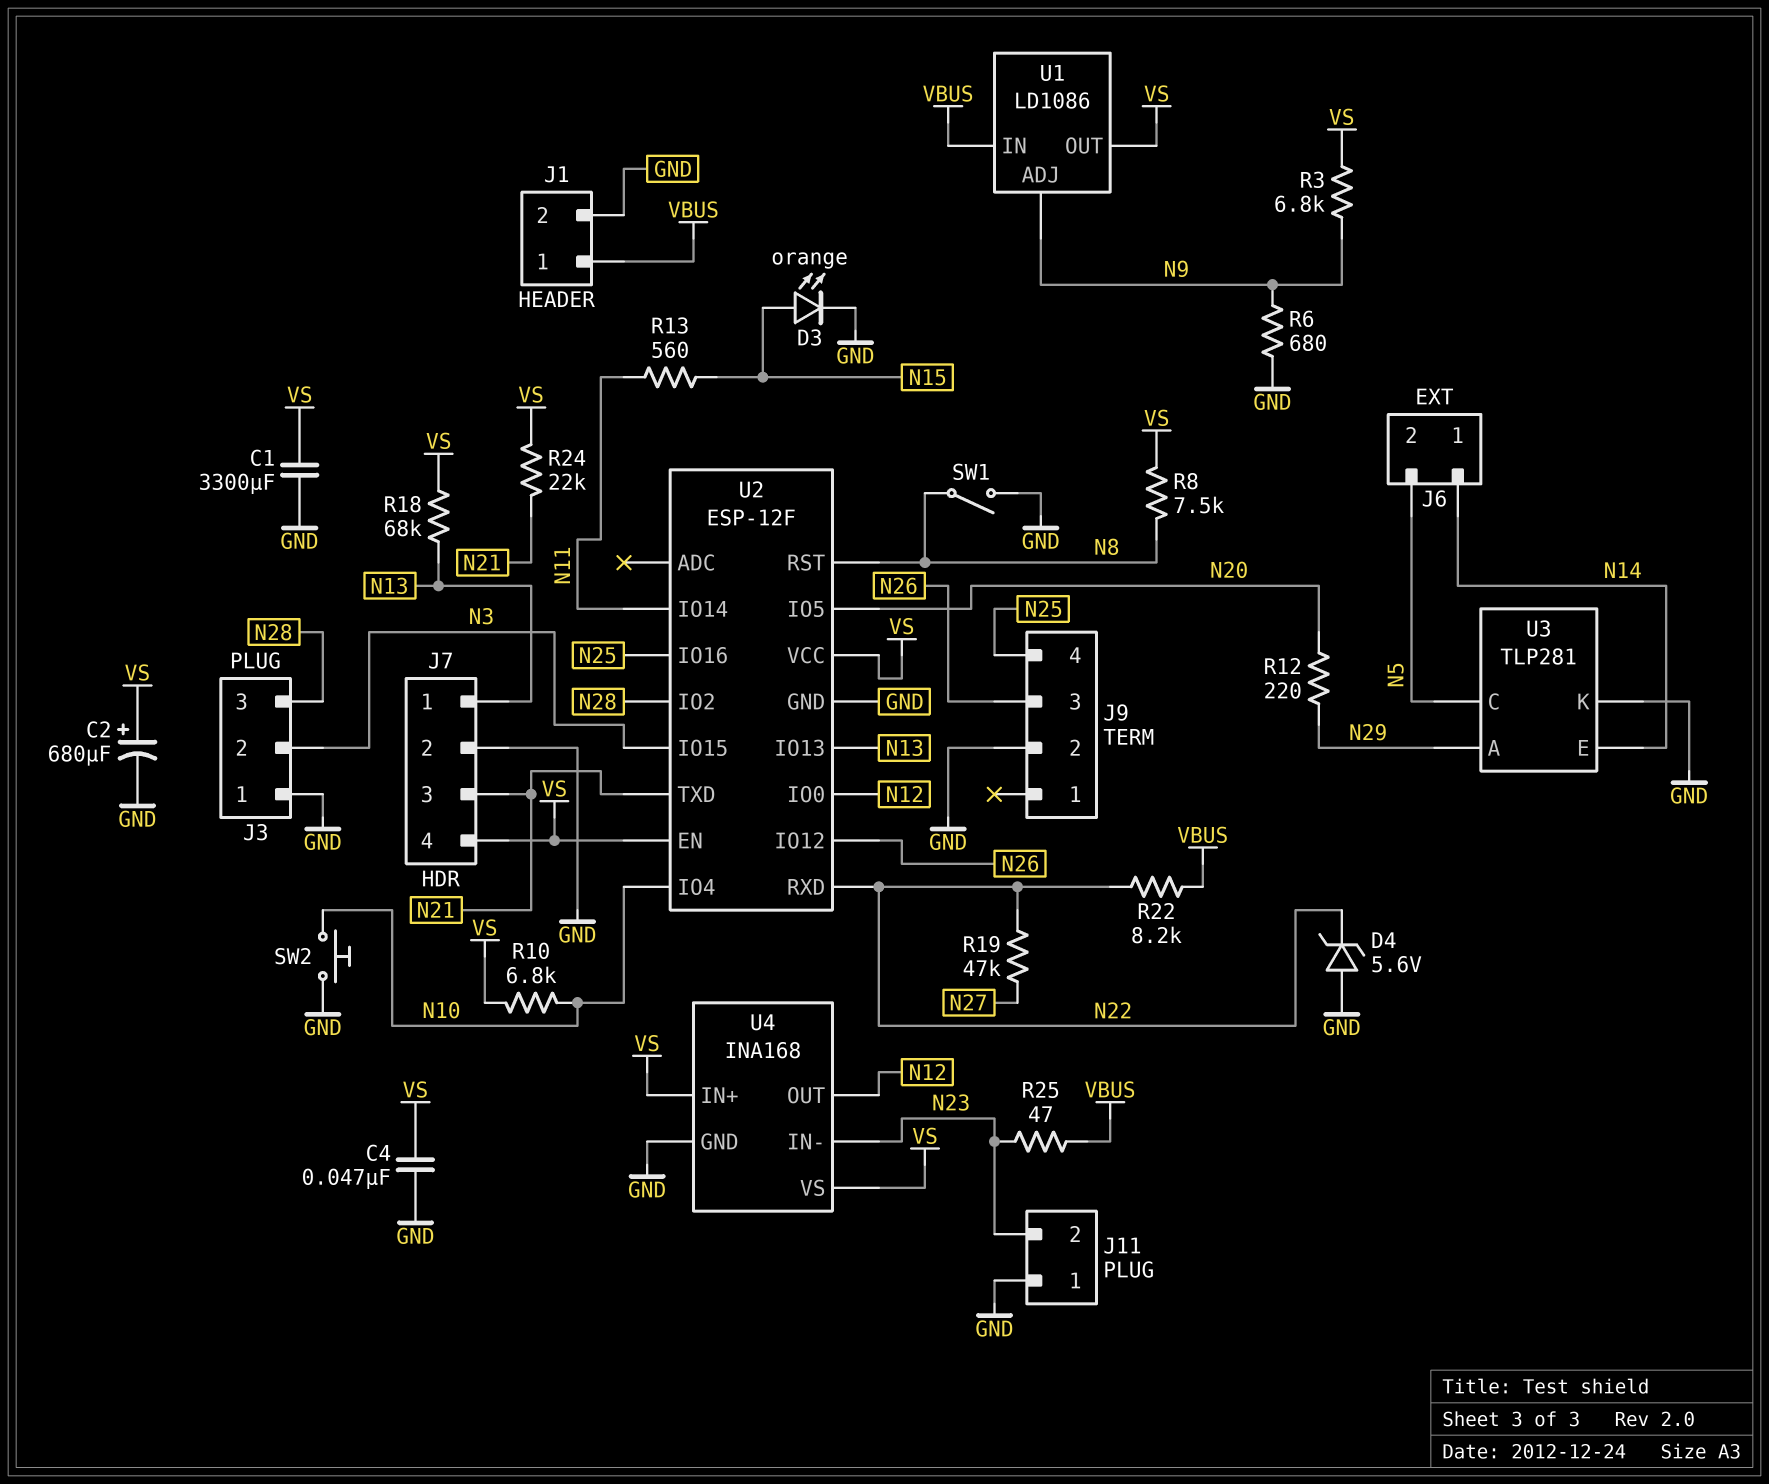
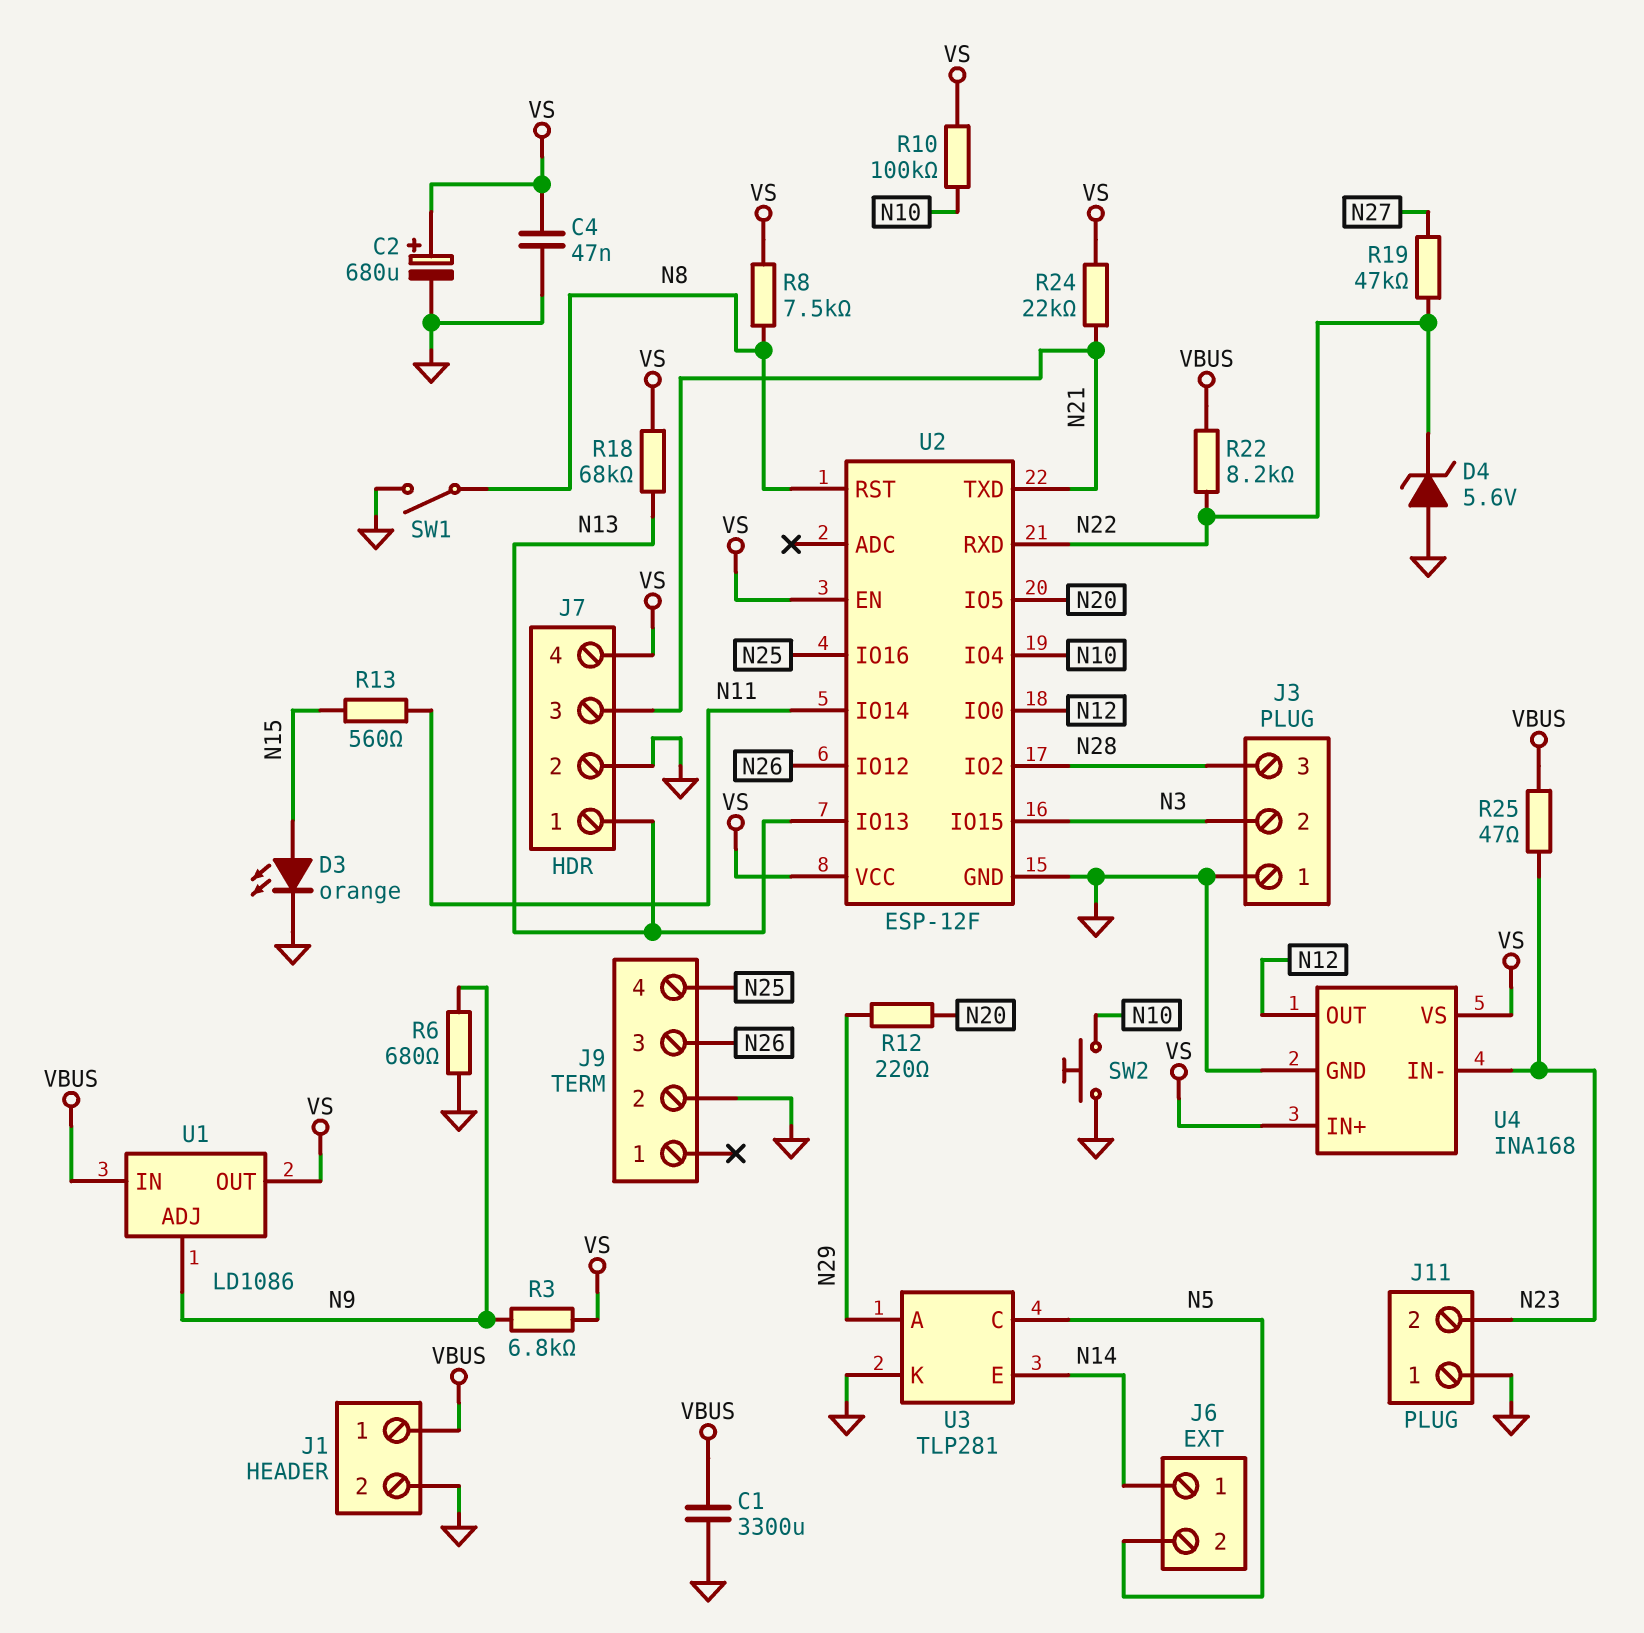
C1: 3300uF (GND, VS) -> 3300uF (GND, VBUS)
R10: 6.8k (N10, VS) -> 100k (N10, VS)

